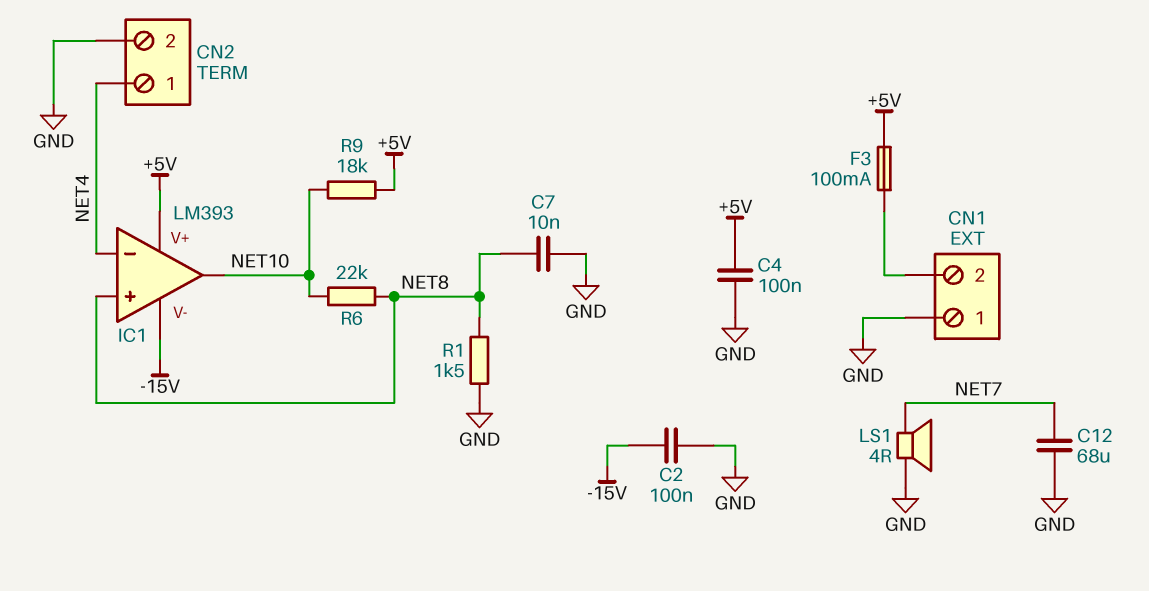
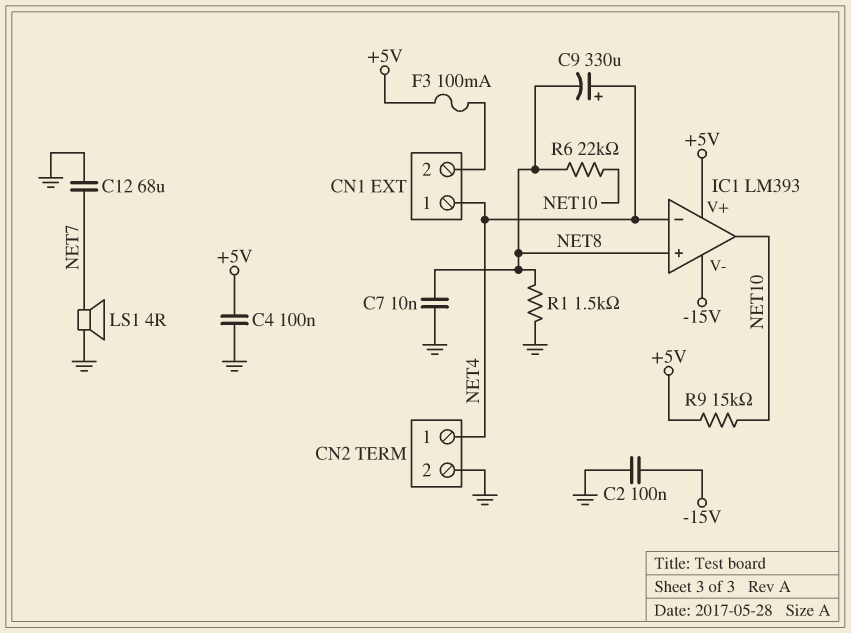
C9: none -> 330uF (plus NET4, minus NET8)
CN1 pin 1: GND -> NET4
R9: 18k (+5V, NET10) -> 15k (+5V, NET10)

